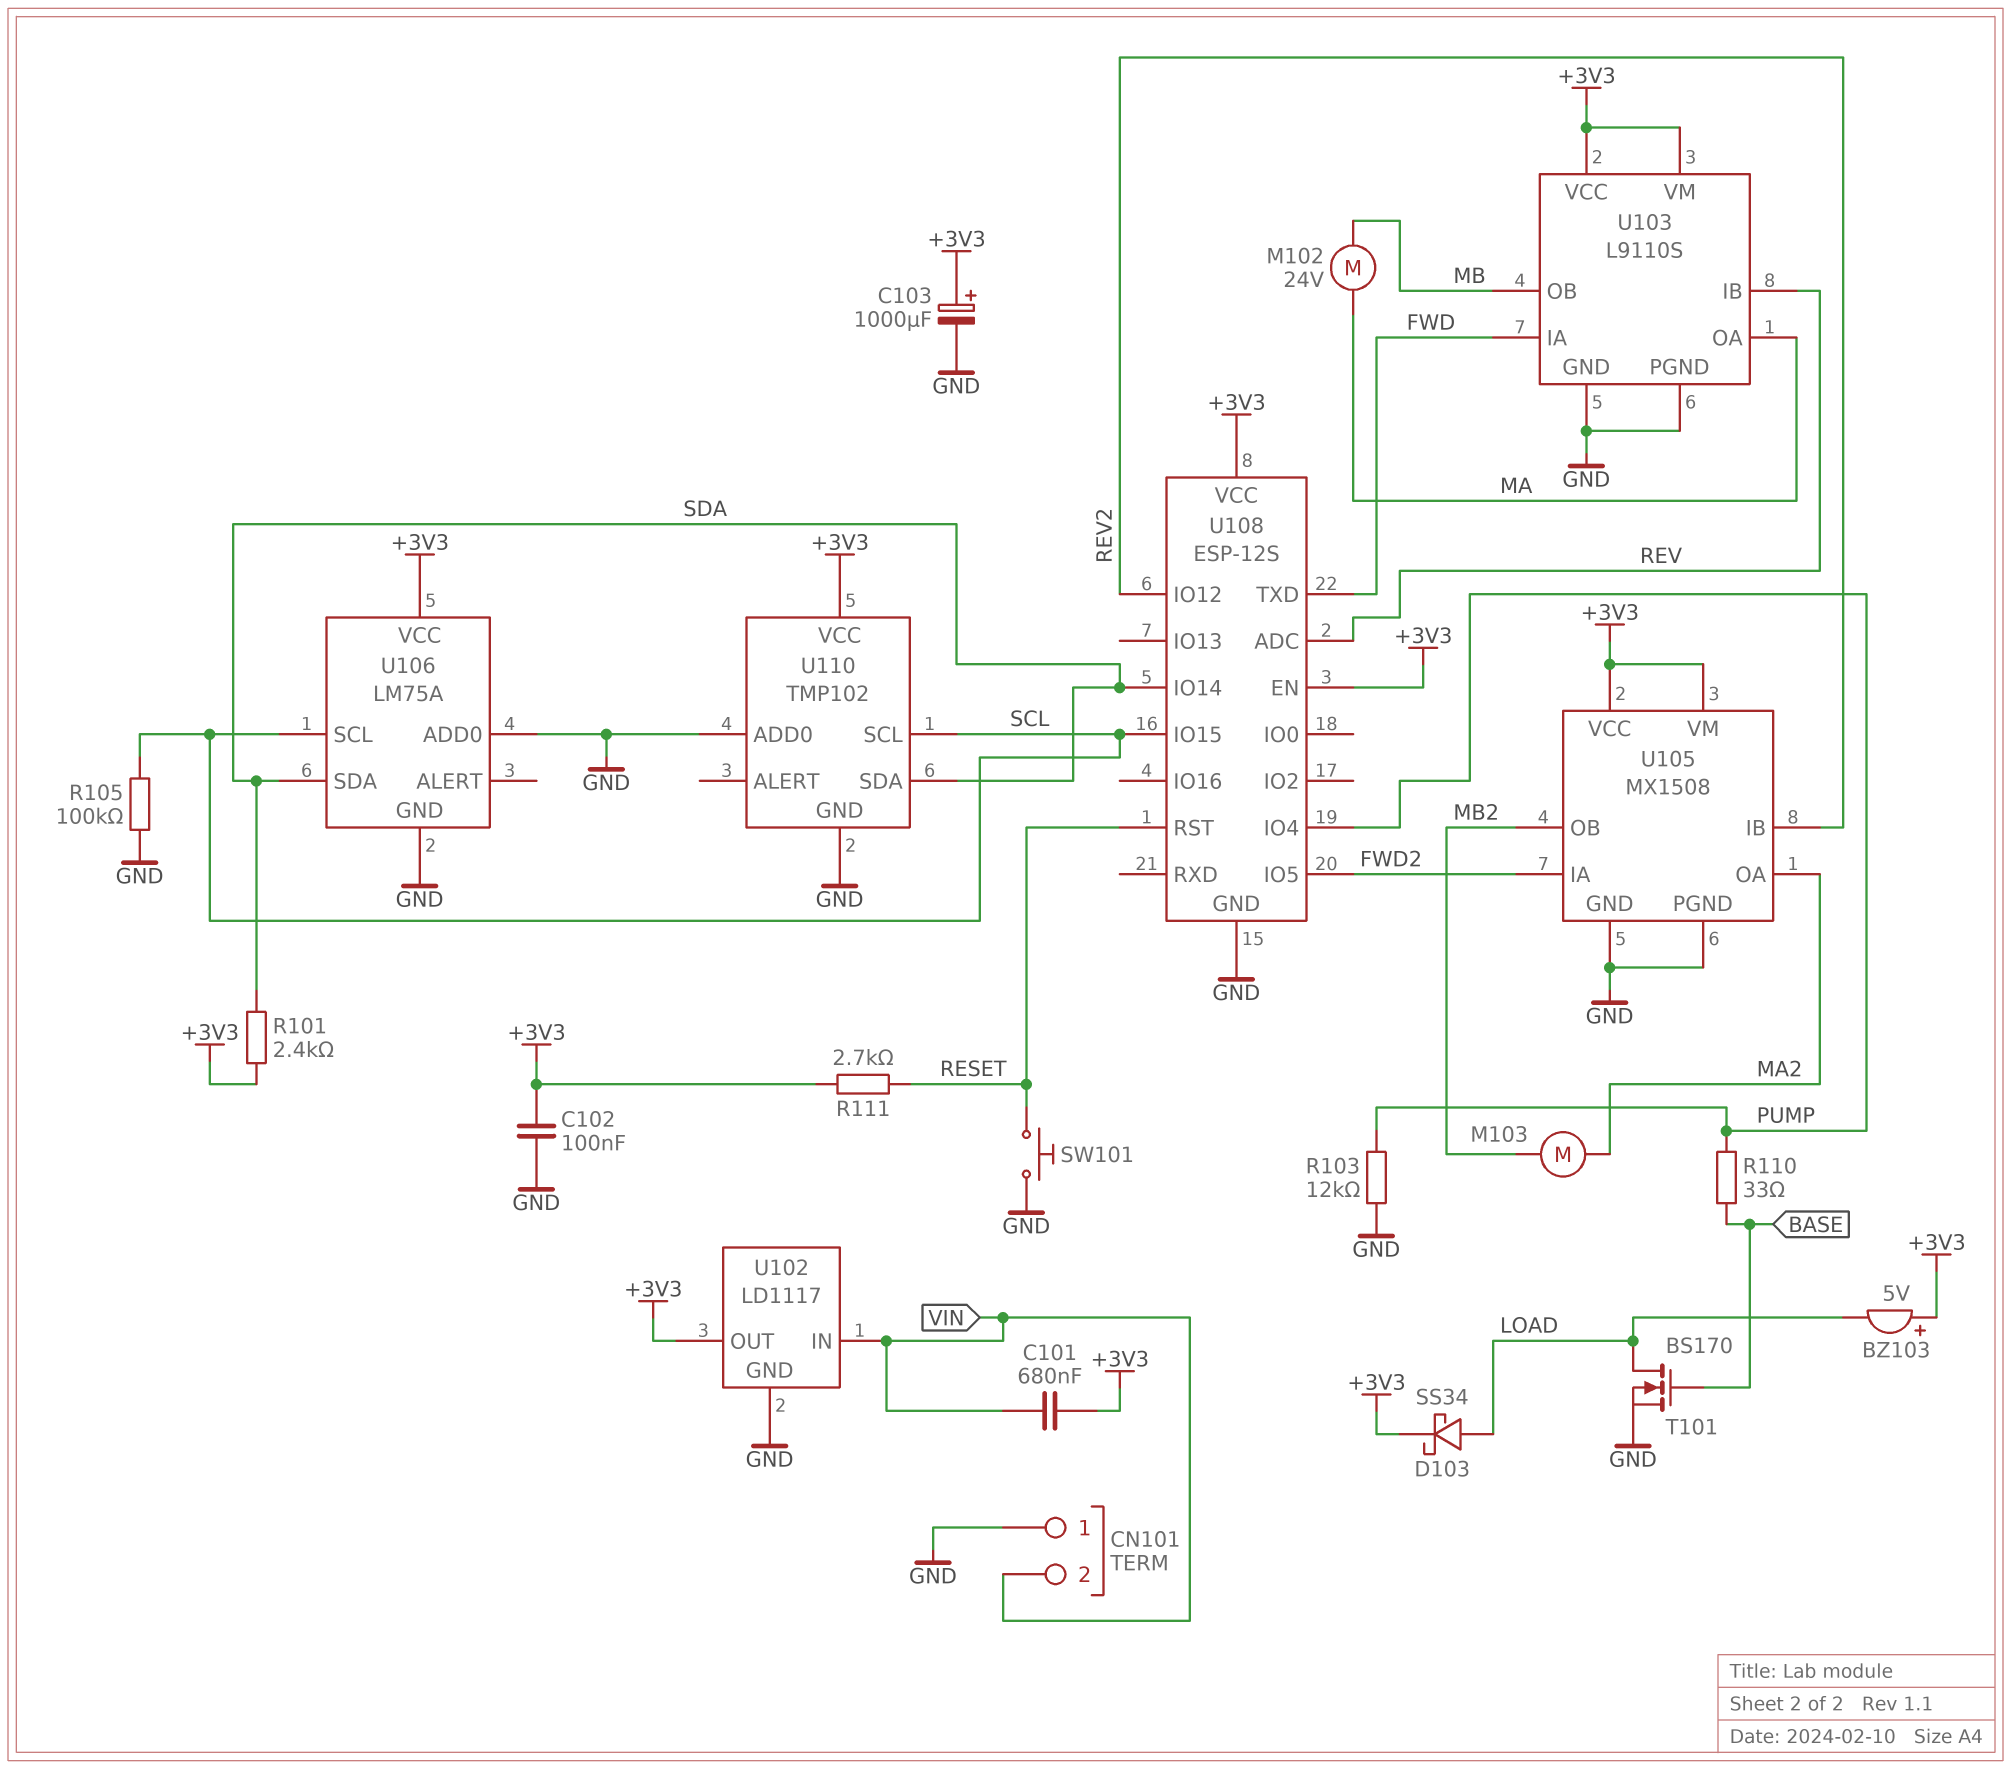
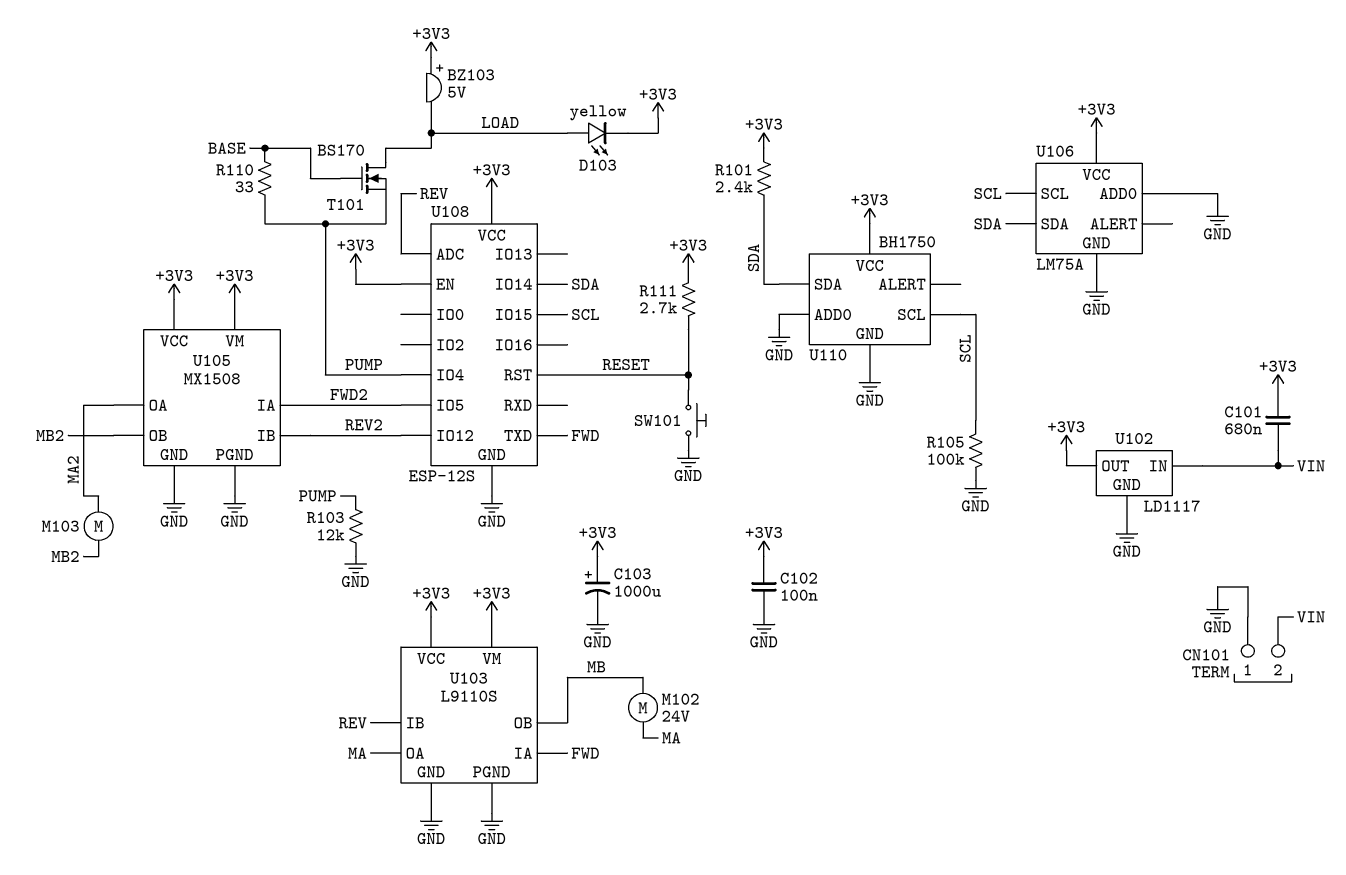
D103: schottky SS34 (A LOAD, K +3V3) -> LED yellow (A LOAD, K +3V3)
T101: NMOS BS170 (G BASE, D LOAD, S GND) -> NMOS BS170 (G BASE, D LOAD, S PUMP)
U110: TMP102 -> BH1750

